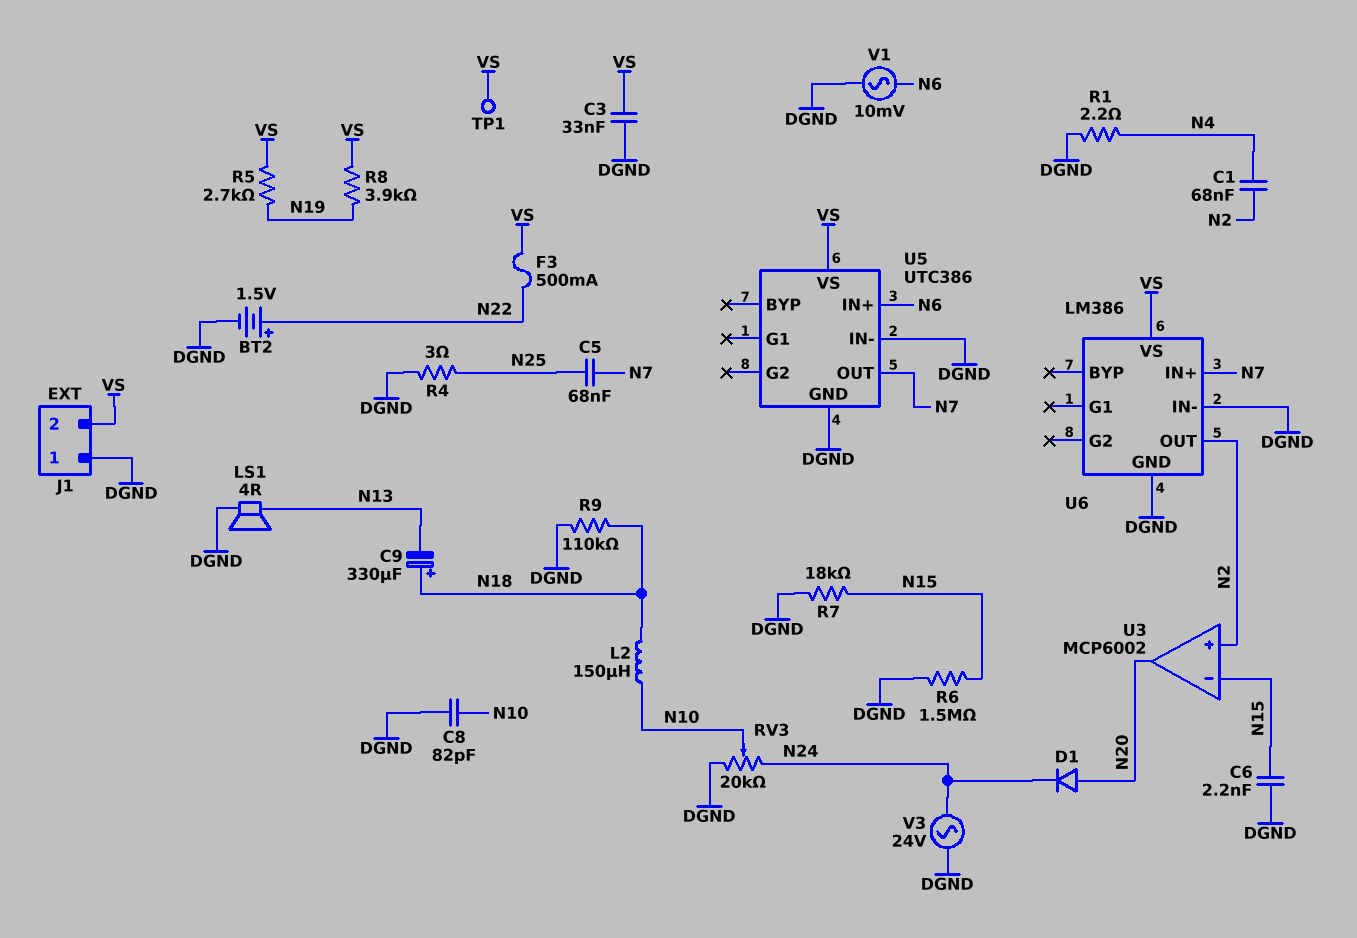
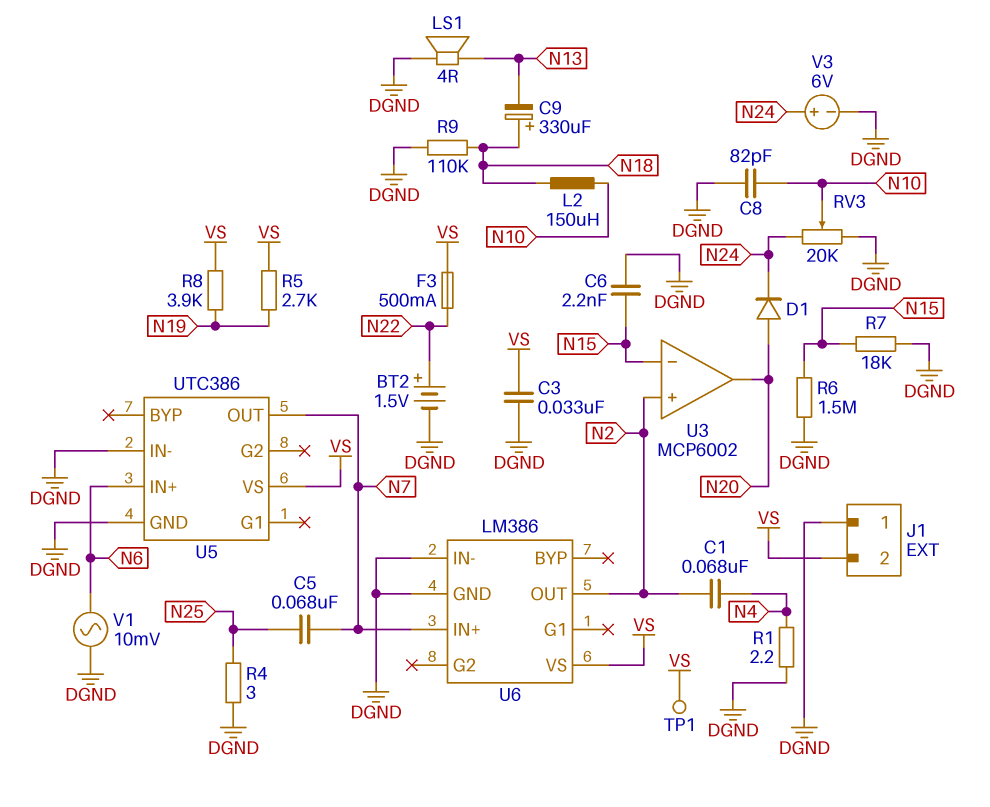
V3: AC 24V (DGND, N24) -> 6V (plus N24, minus DGND)

